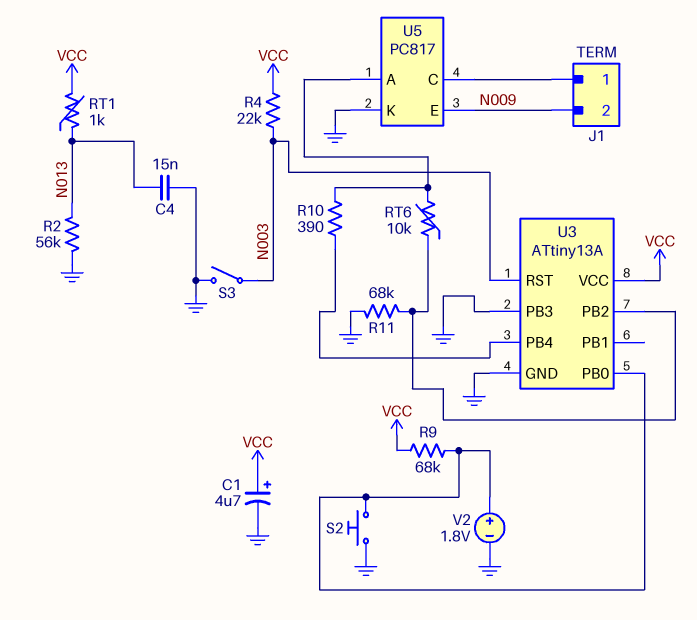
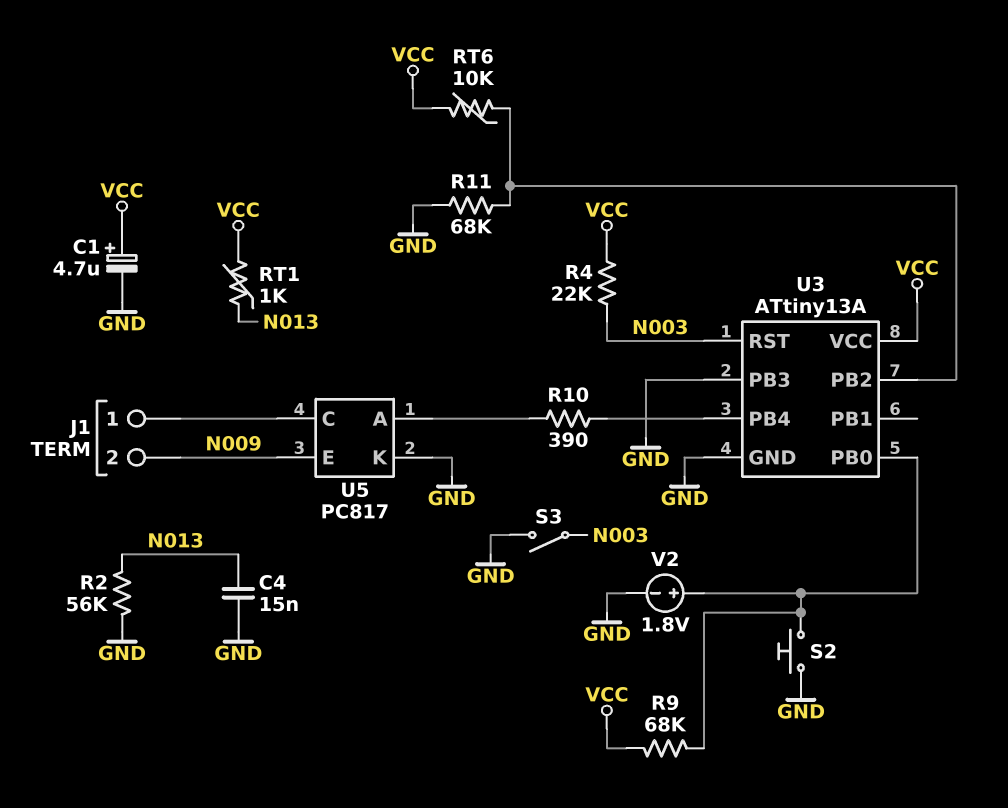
RT6: 10k (U3/PB2, U5/A) -> 10k (U3/PB2, VCC)

